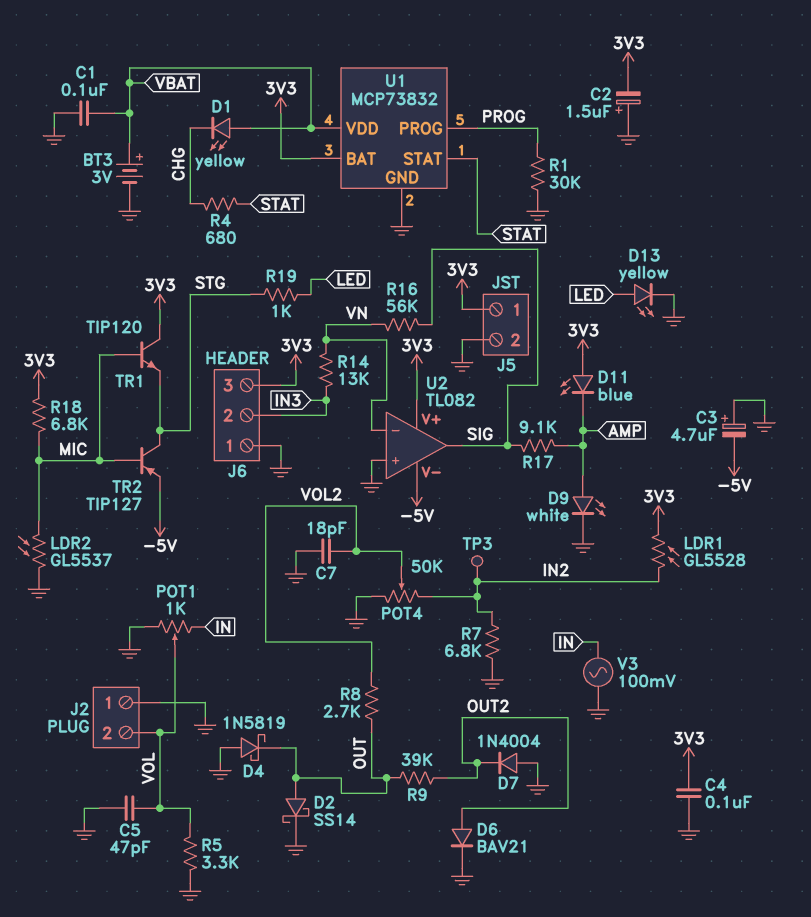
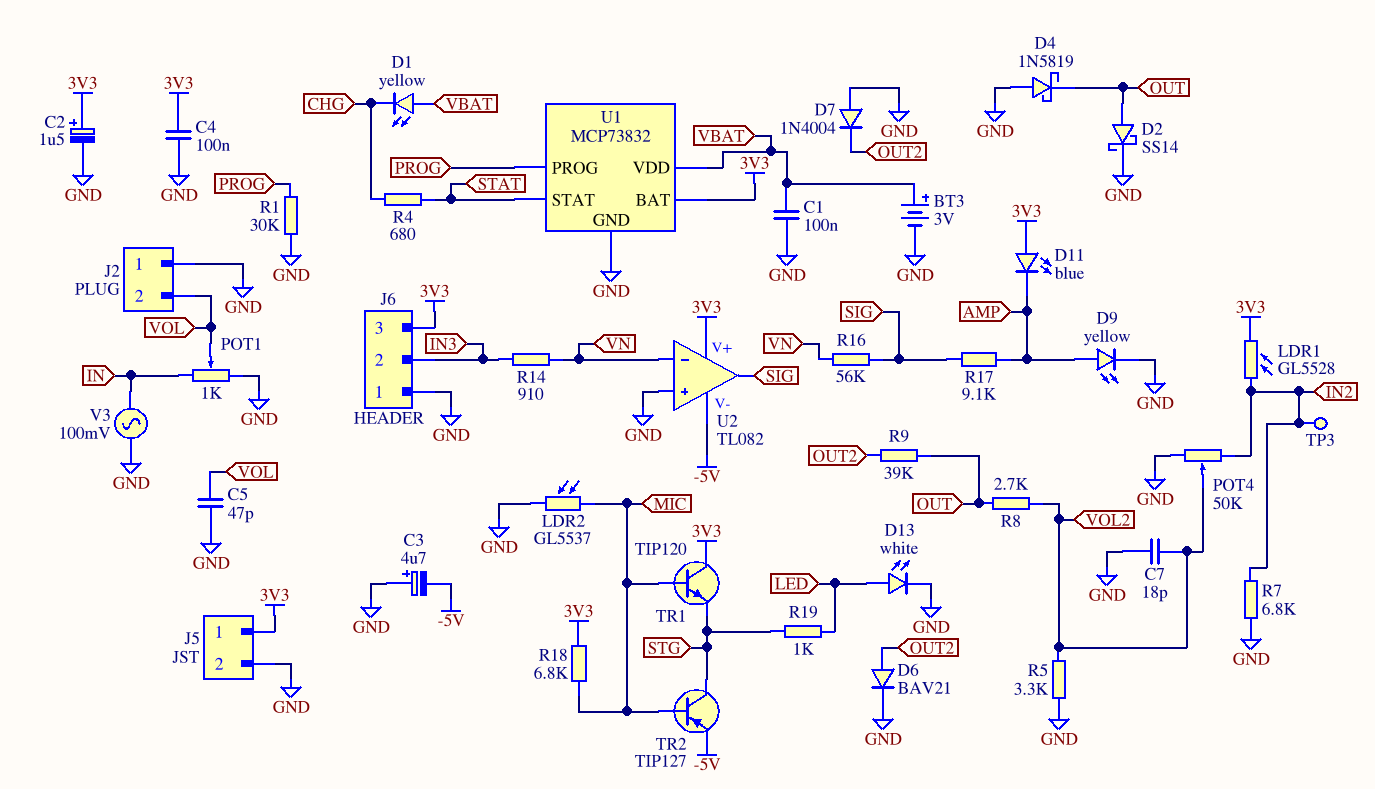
C2: 1.5uF (plus GND, minus 3V3) -> 1.5uF (plus 3V3, minus GND)
D9: LED white (A AMP, K GND) -> LED yellow (A AMP, K GND)
D13: LED yellow (A LED, K GND) -> LED white (A LED, K GND)
R5: 3.3k (GND, VOL) -> 3.3k (GND, VOL2)
R14: 13k (IN3, VN) -> 910 (IN3, VN)

